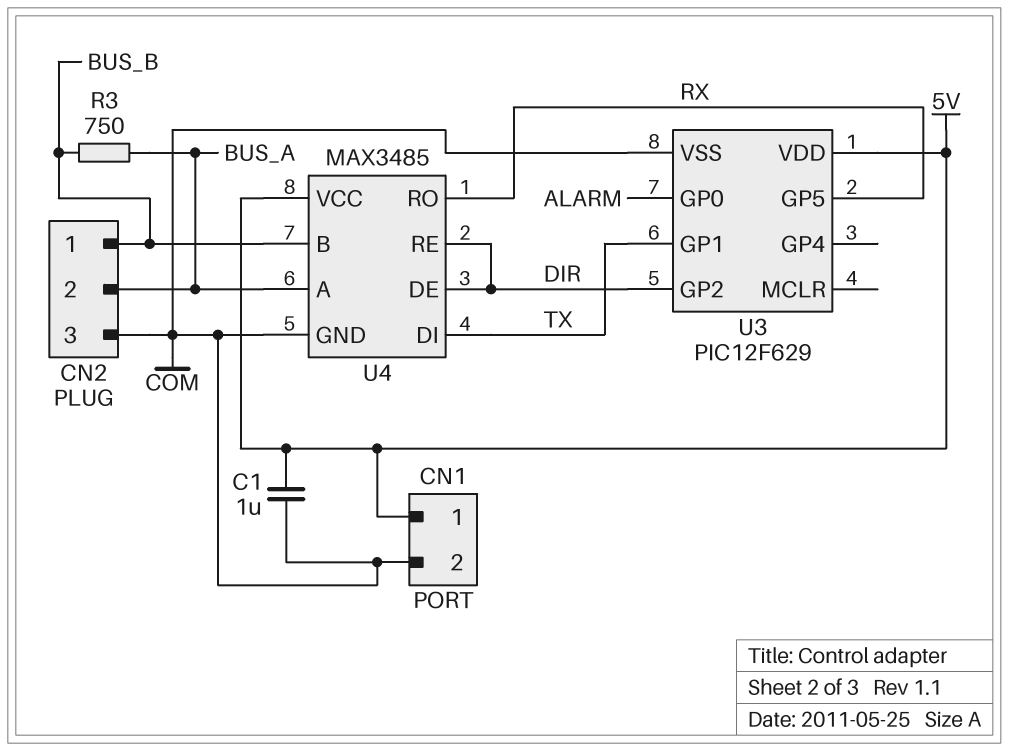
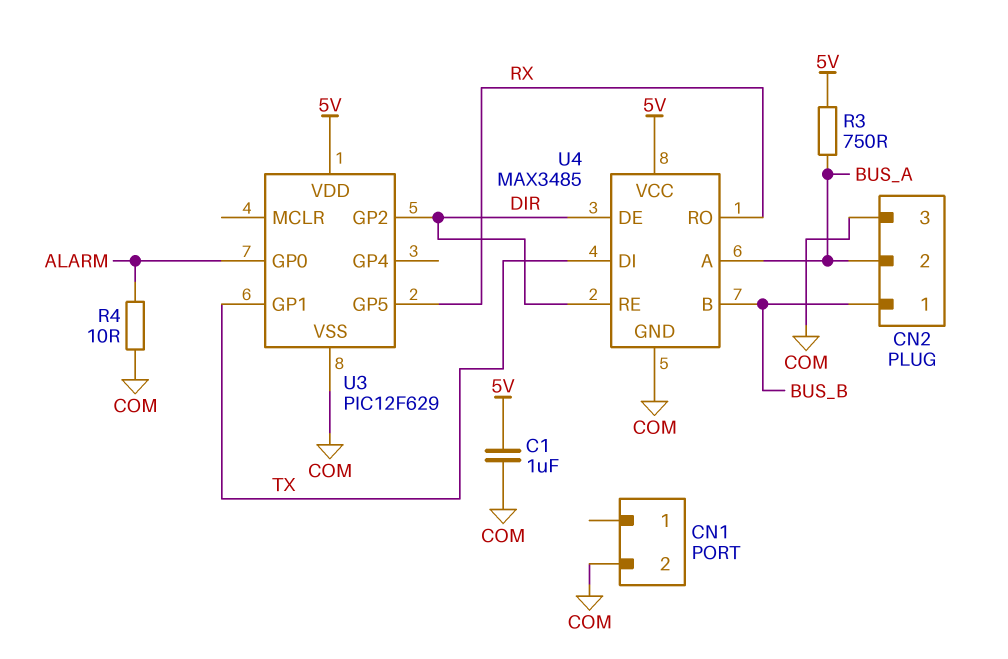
CN1 pin 1: 5V -> none
R3: 750 (BUS_A, BUS_B) -> 750 (5V, BUS_A)
R4: none -> 10 (ALARM, COM)

